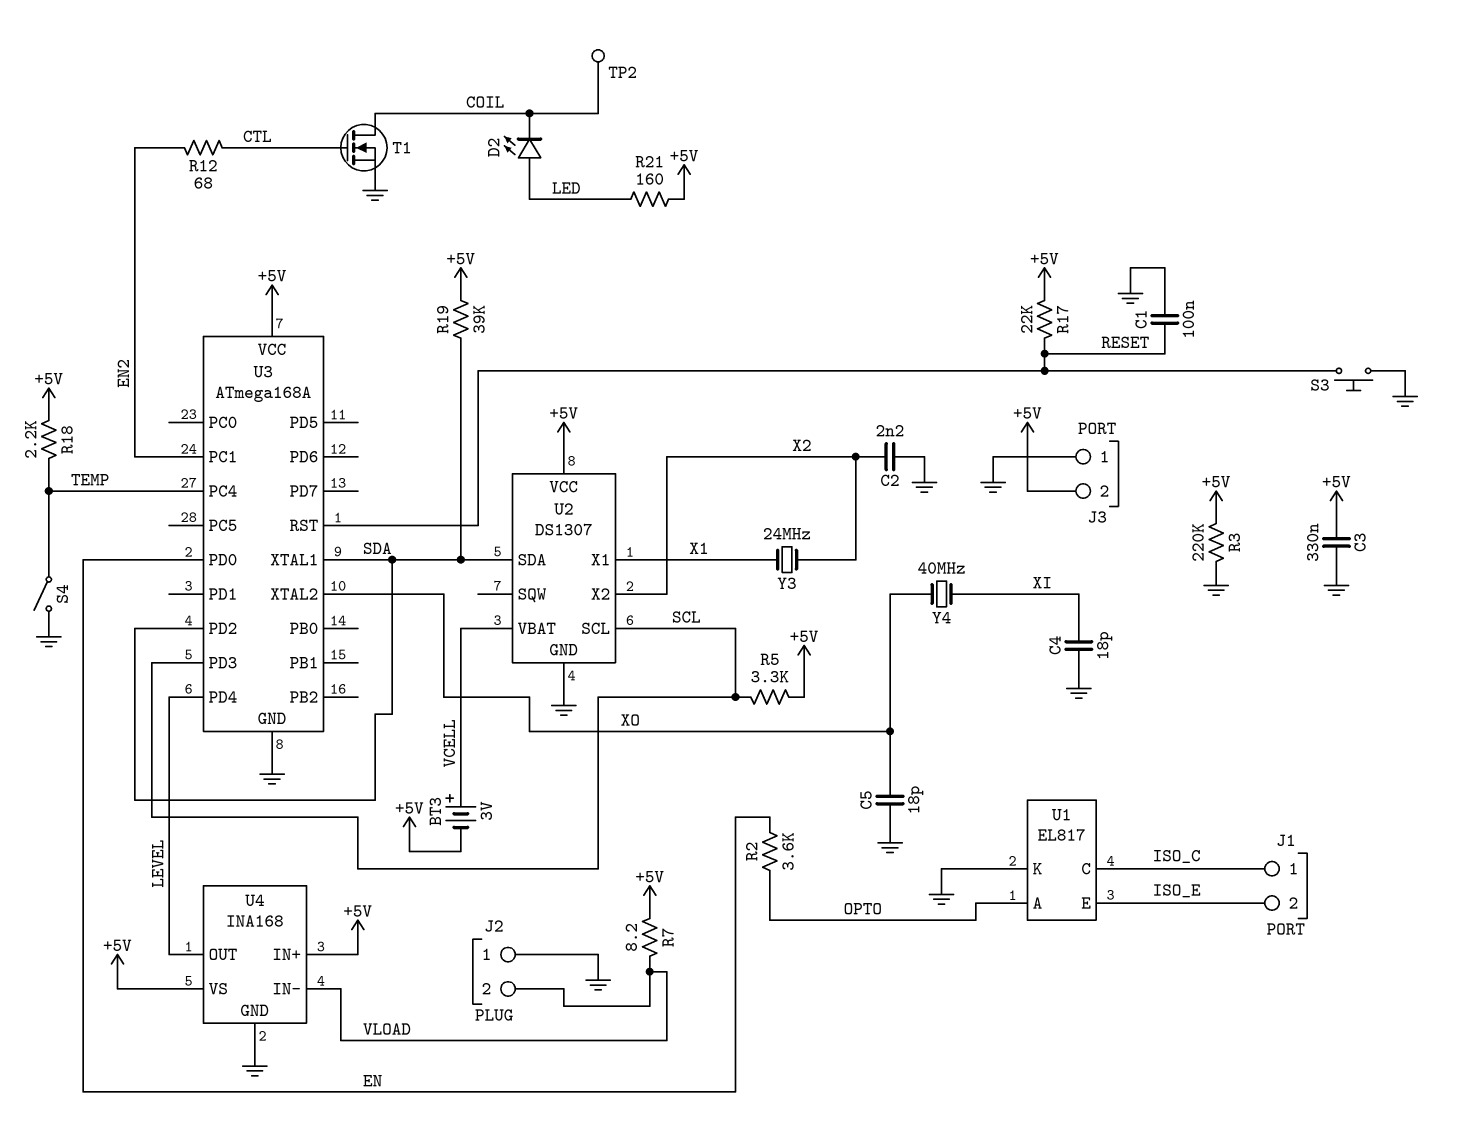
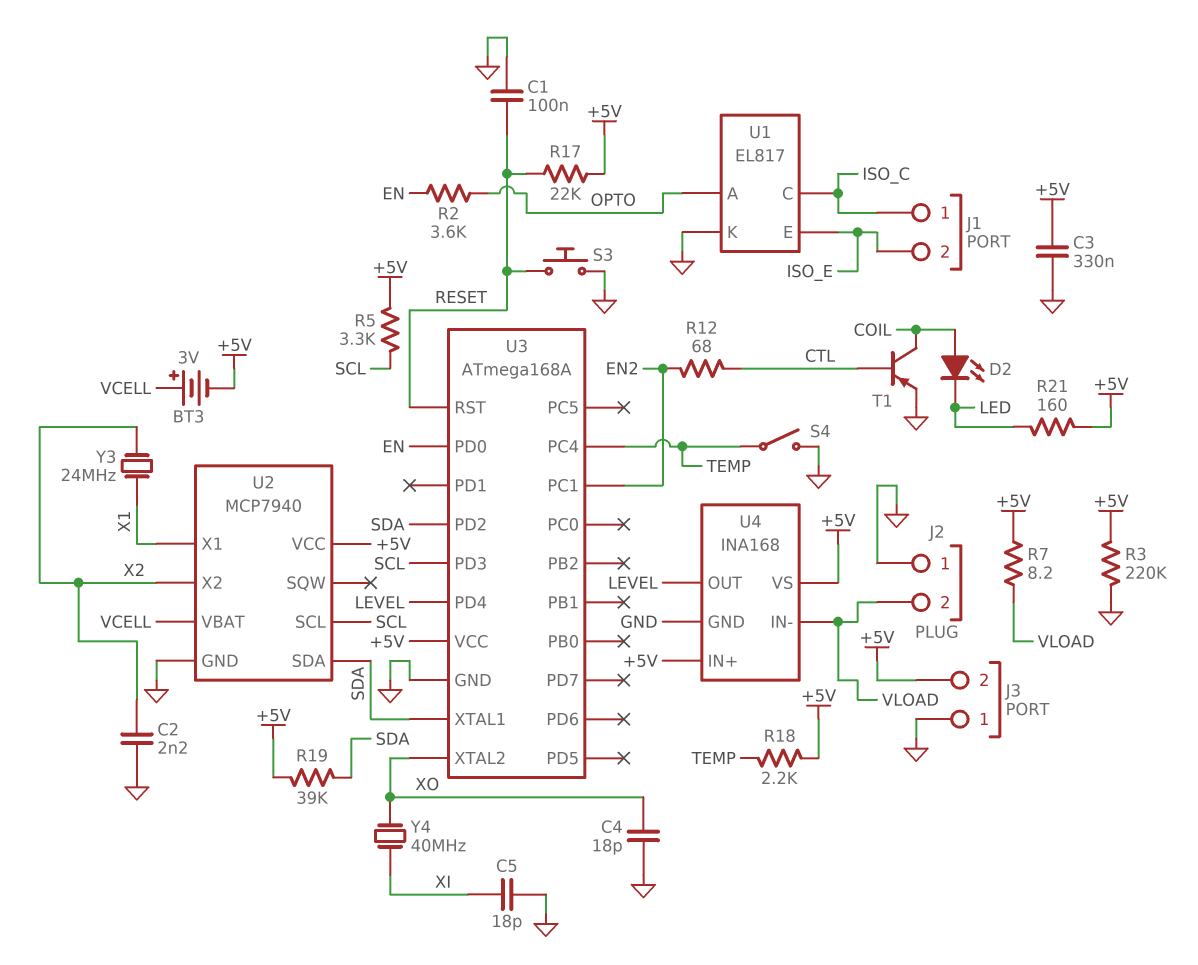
C4: 18pF (GND, XI) -> 18pF (GND, XO)
C5: 18pF (GND, XO) -> 18pF (GND, XI)
D2: LED (A LED, K COIL) -> LED (A COIL, K LED)
T1: NMOS (G CTL, D COIL, S GND) -> PNP (B CTL, C COIL, E GND)
TP2: test point (COIL) -> none
U2: DS1307 -> MCP7940

